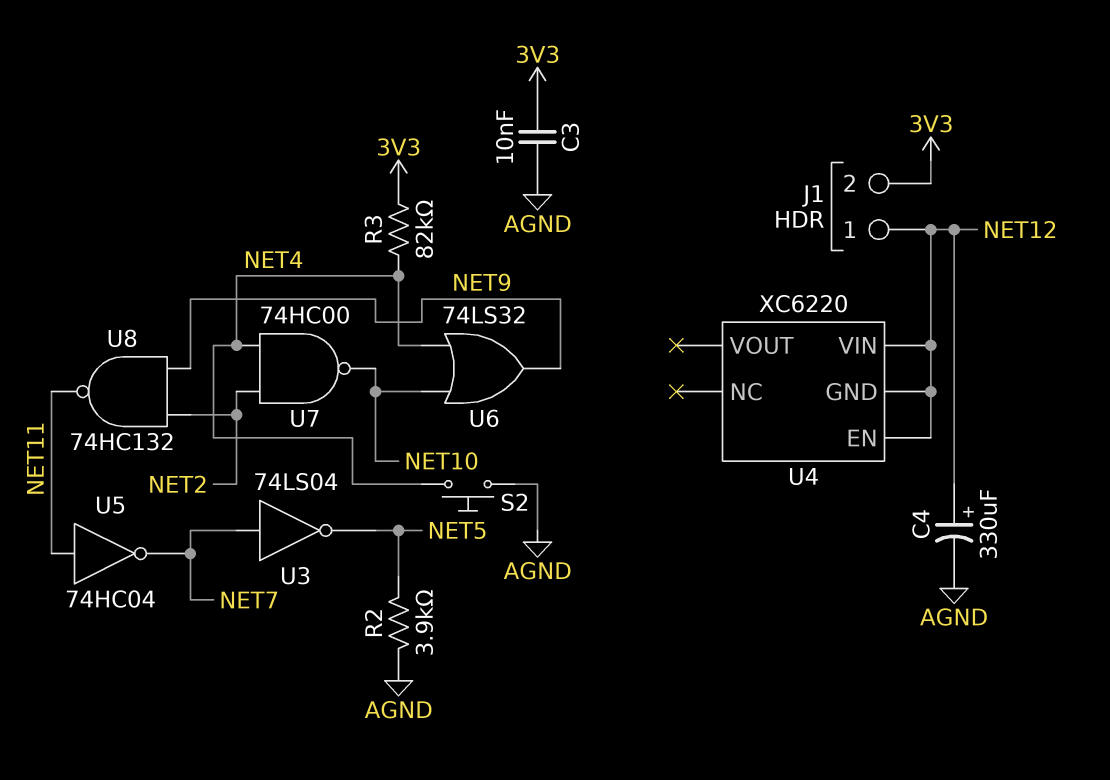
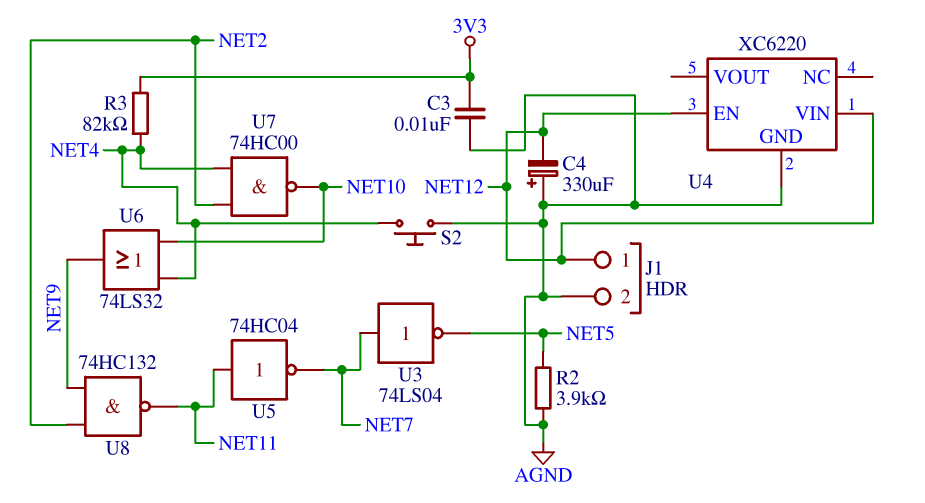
C4: 330uF (plus NET12, minus AGND) -> 330uF (plus AGND, minus NET12)
J1 pin 2: 3V3 -> AGND
U4 pin GND: NET12 -> AGND

